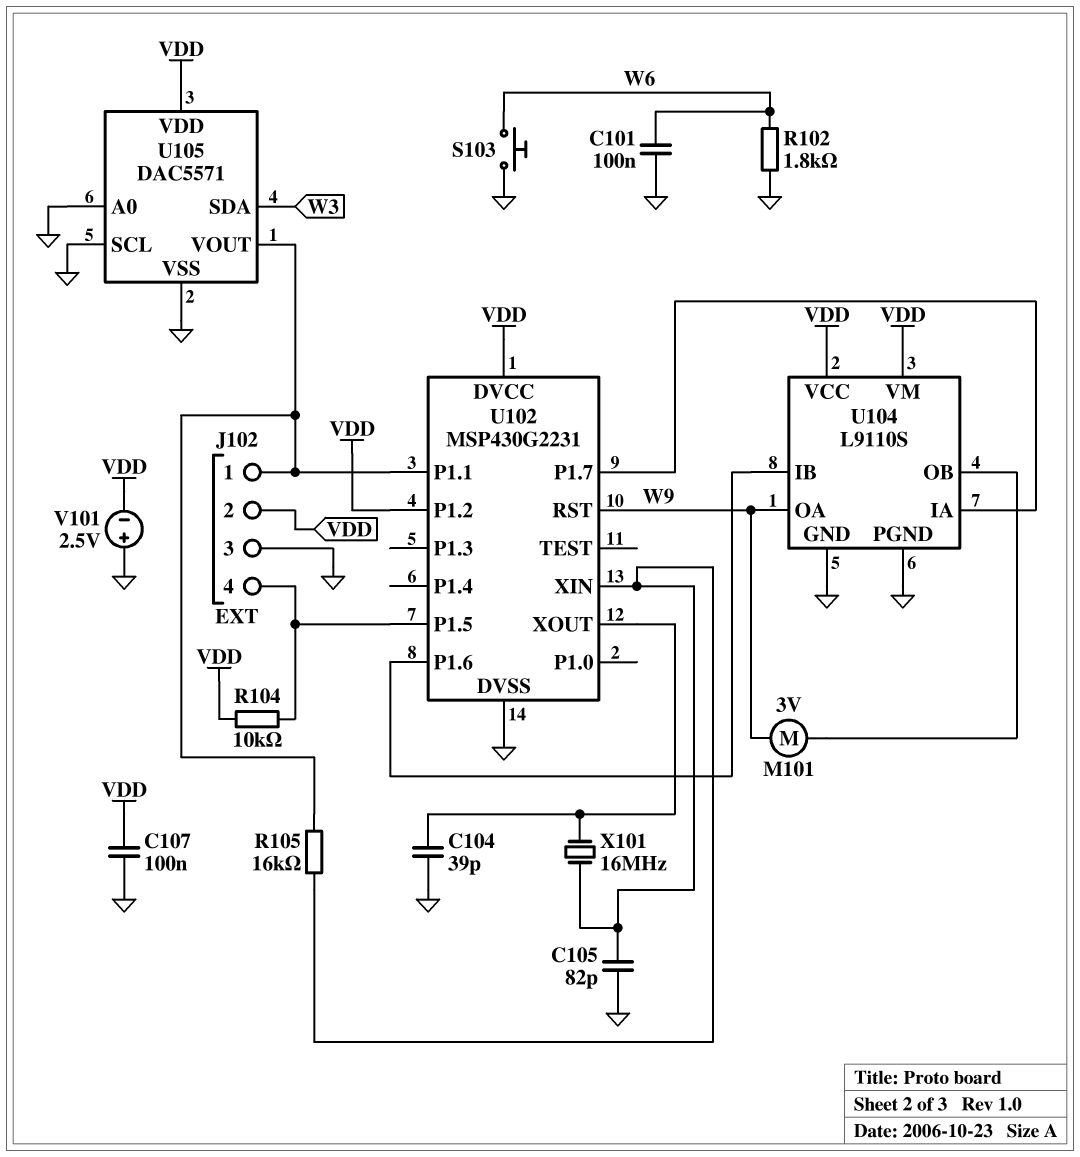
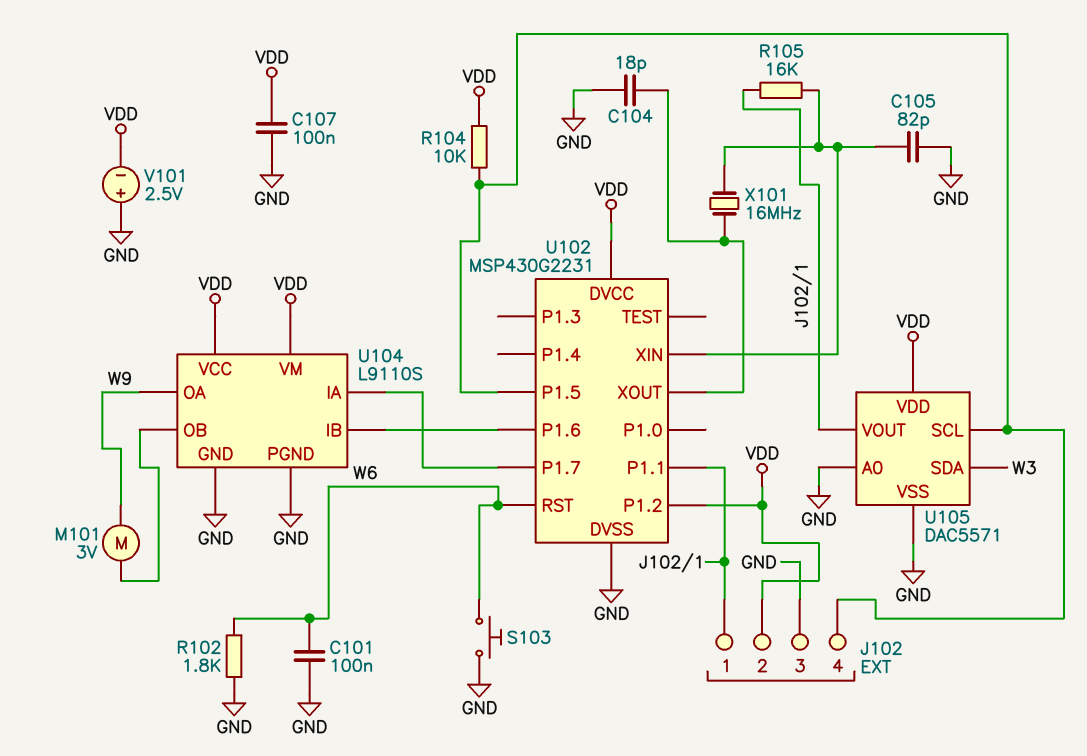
C104: 39pF (GND, U102/XOUT) -> 18pF (GND, U102/XOUT)
U102 pin RST: W9 -> W6
U105 pin SCL: GND -> J102/4

